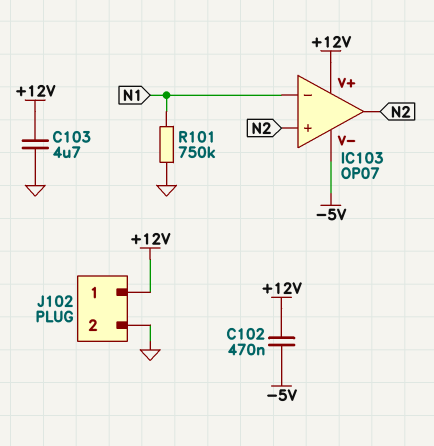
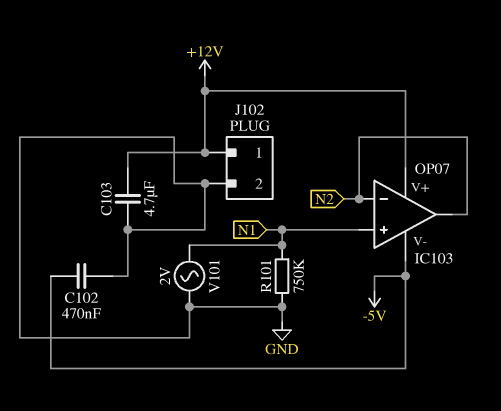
C102: 470nF (+12V, -5V) -> 470nF (-5V, GND)
IC103 pin in+: N2 -> N1
IC103 pin in-: N1 -> N2
V101: none -> AC 2V (GND, N1)

